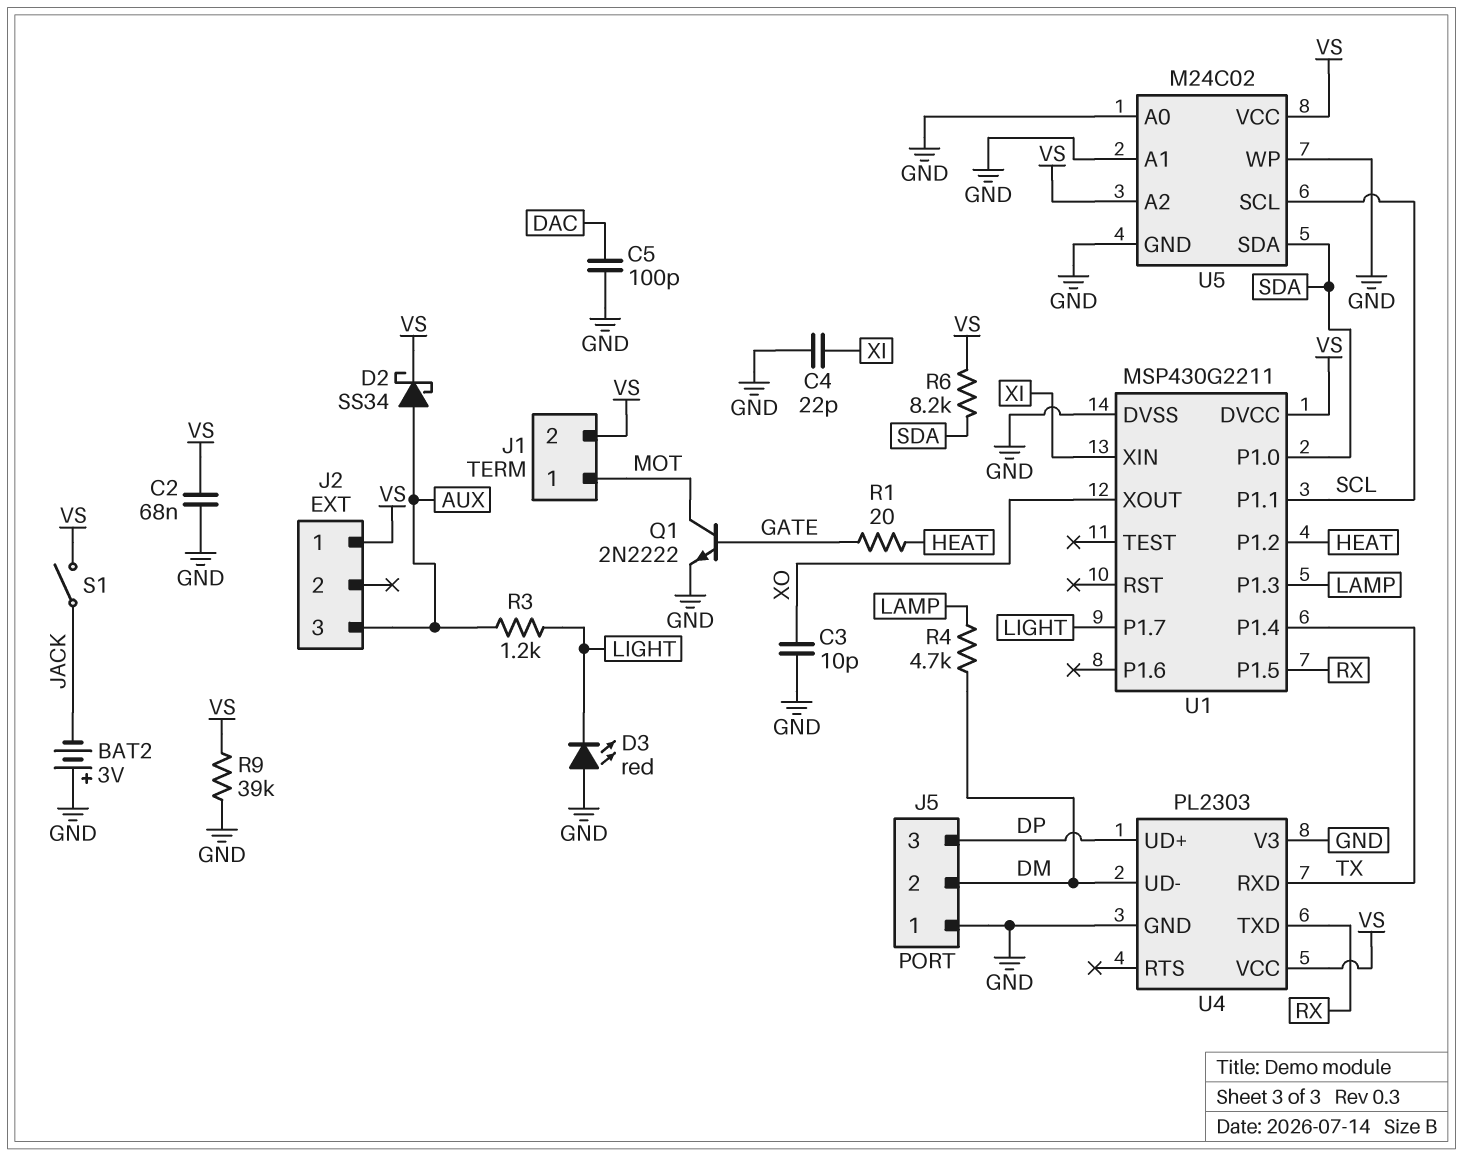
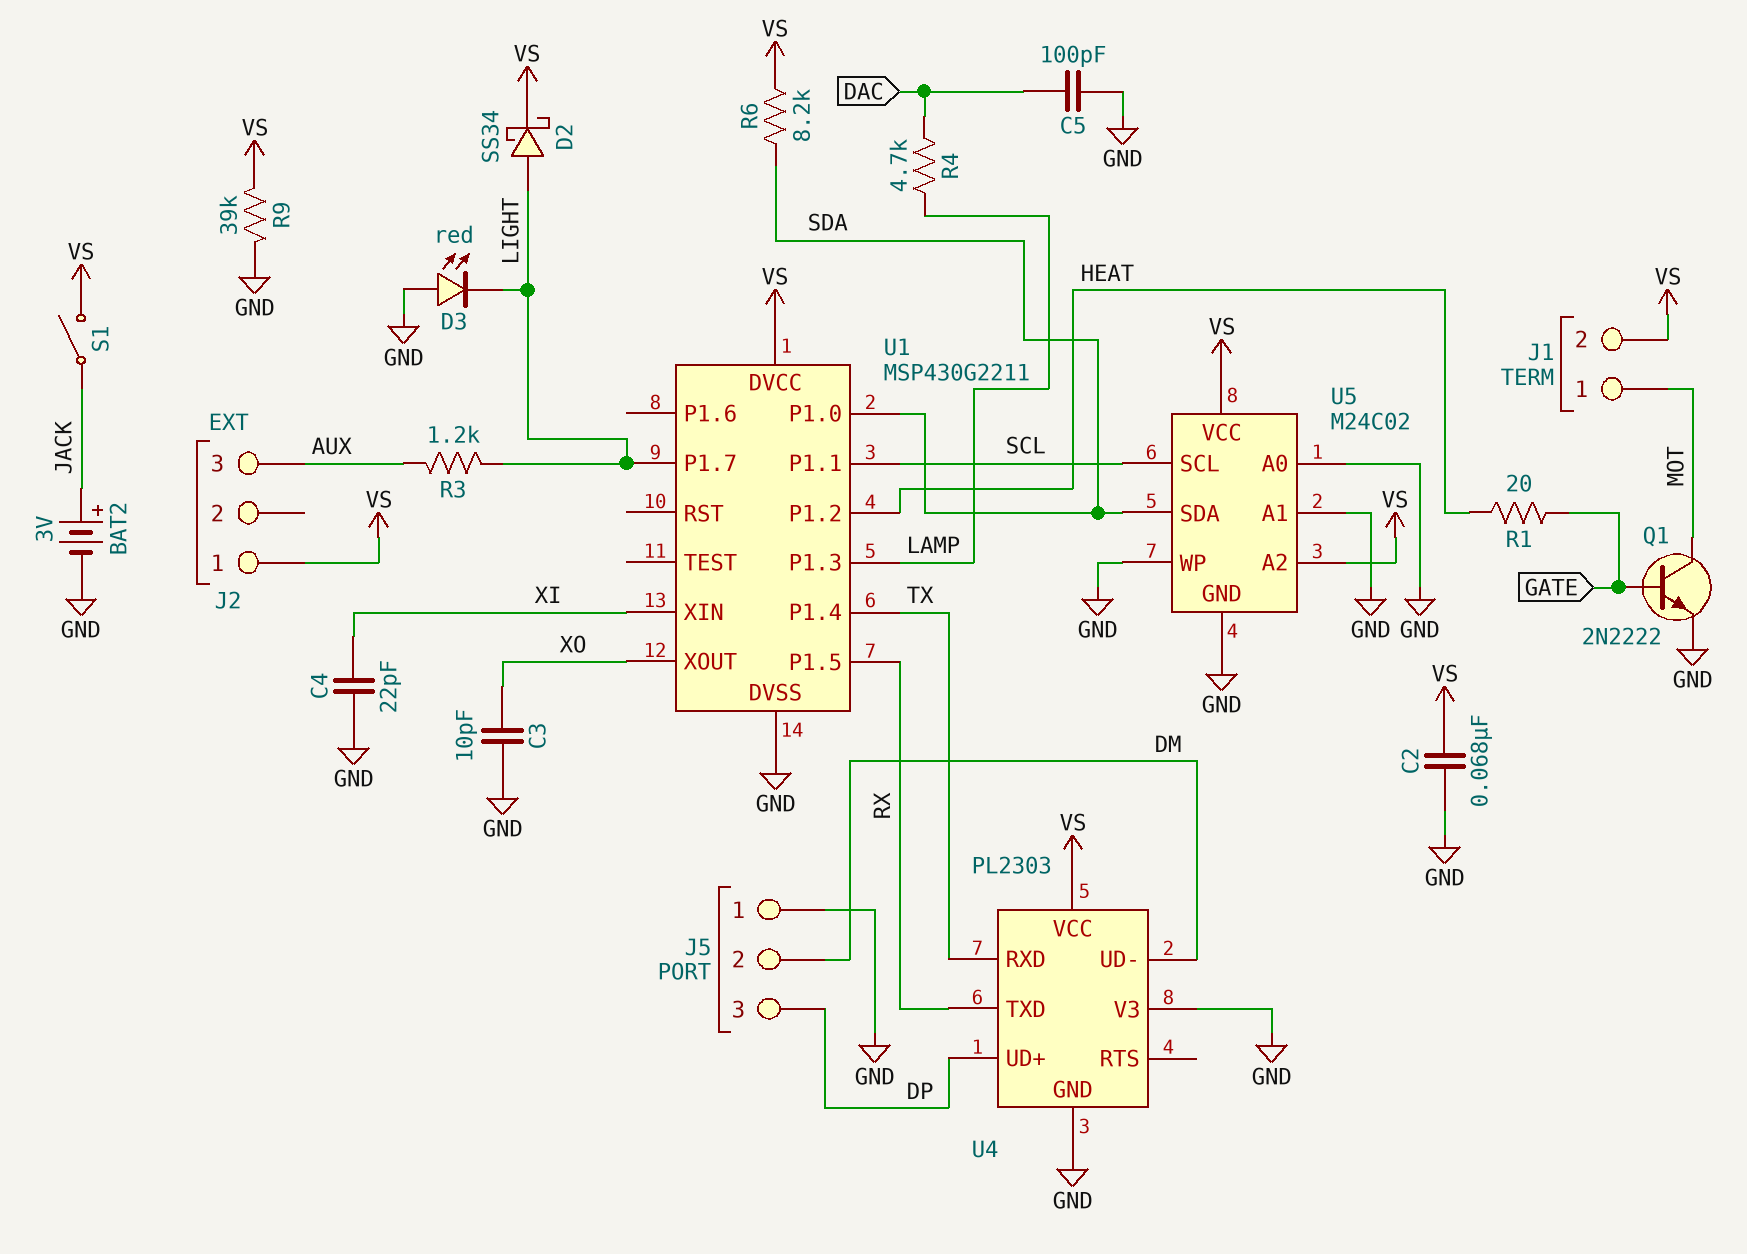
BAT2: 3V (plus GND, minus JACK) -> 3V (plus JACK, minus GND)
D2: schottky SS34 (A AUX, K VS) -> schottky SS34 (A LIGHT, K VS)
R4: 4.7k (DM, LAMP) -> 4.7k (DAC, LAMP)

